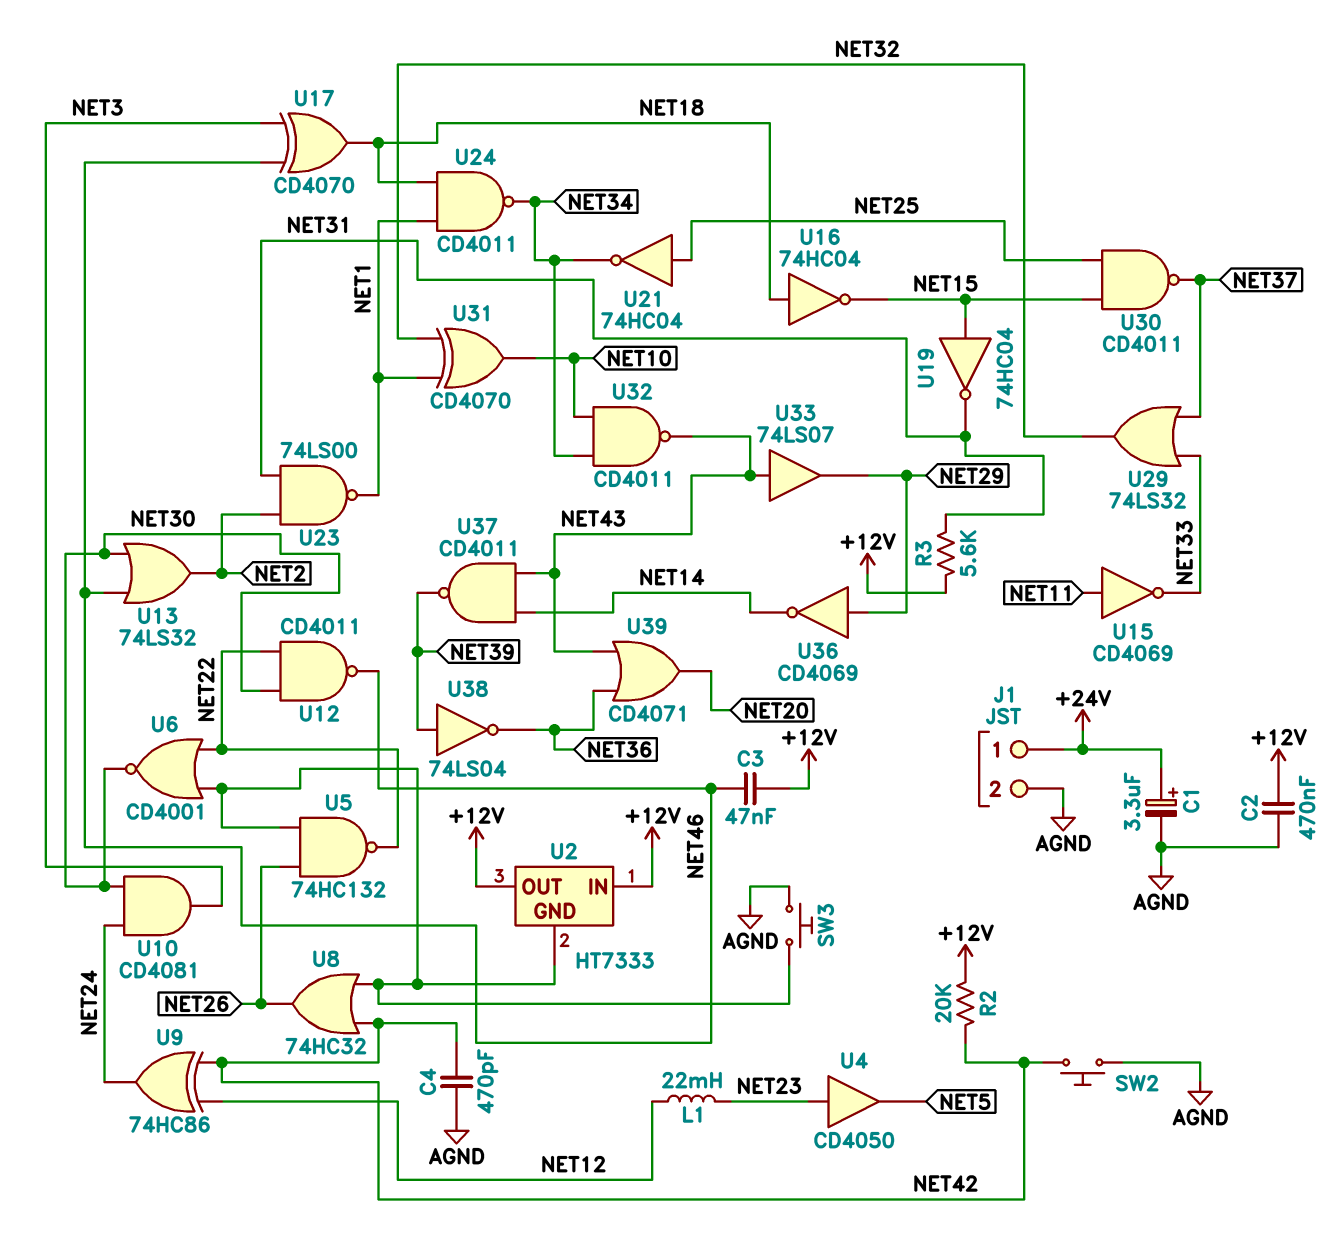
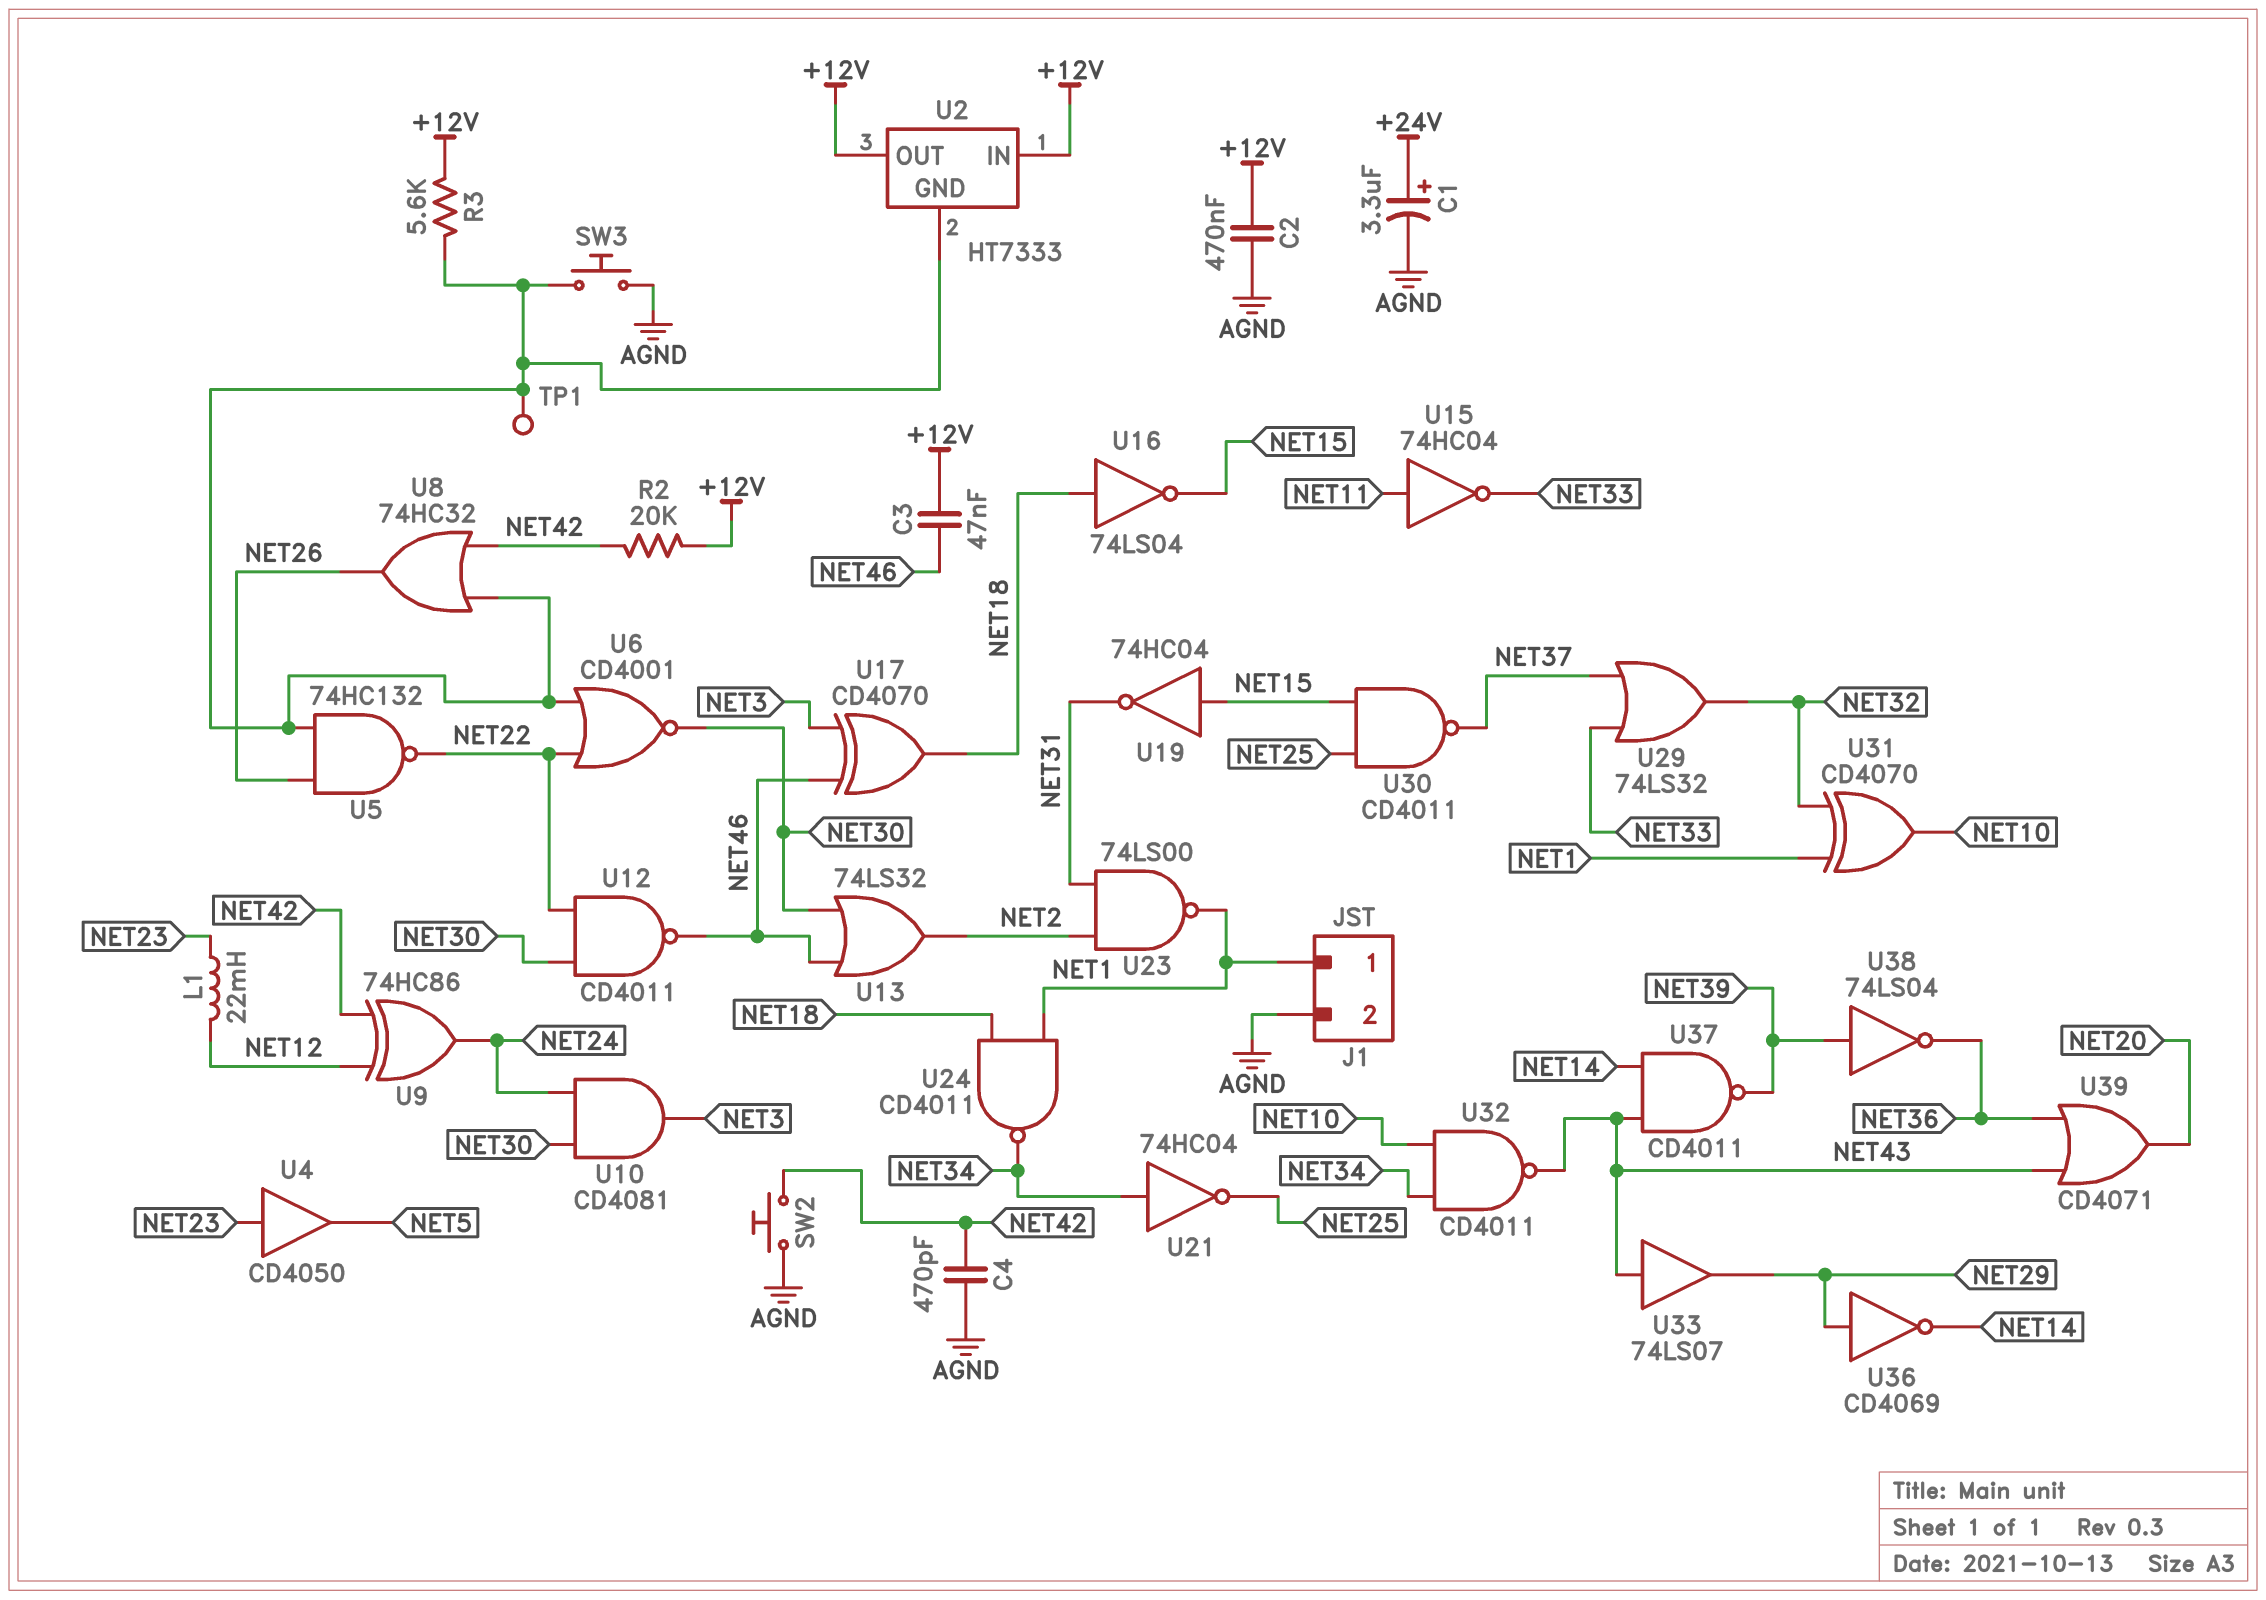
J1 pin 1: +24V -> NET1
R3: 5.6k (+12V, NET31) -> 5.6k (+12V, U2/GND)
TP1: none -> test point (U2/GND)
U15: NOT CD4069 (in NET11, out NET33) -> NOT 74HC04 (in NET11, out NET33)
U16: NOT 74HC04 (in NET18, out NET15) -> NOT 74LS04 (in NET18, out NET15)
U21: NOT 74HC04 (in NET25, out NET34) -> NOT 74HC04 (in NET34, out NET25)

